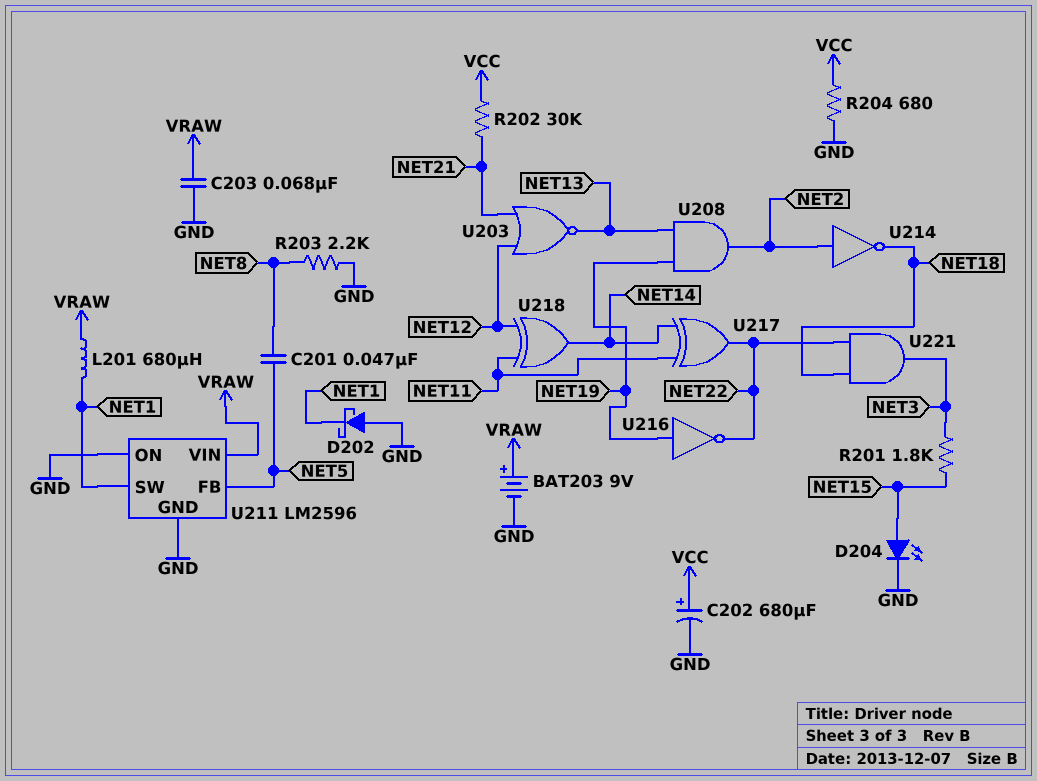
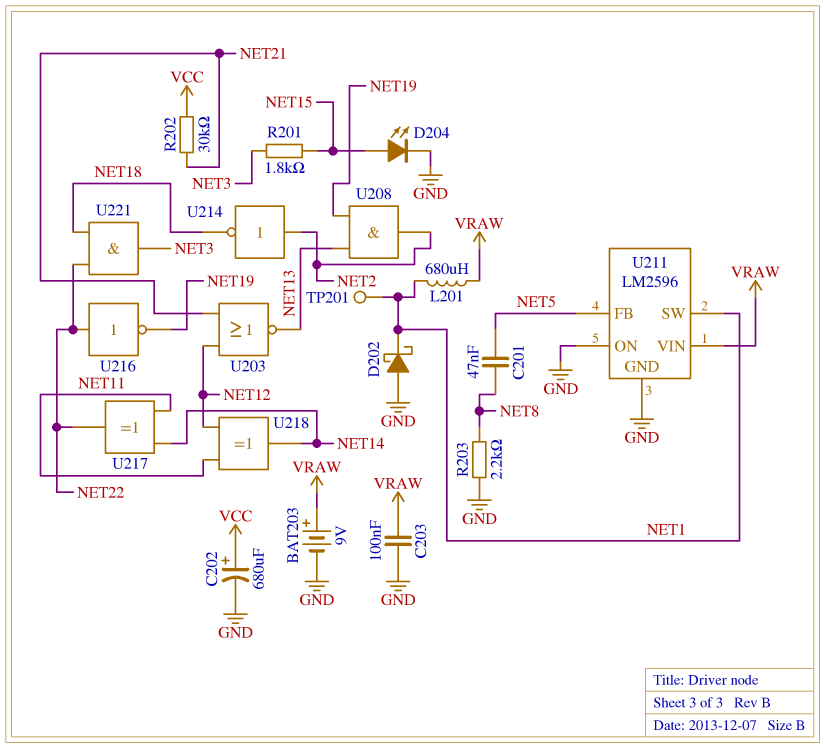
C203: 68nF (GND, VRAW) -> 100nF (GND, VRAW)
R204: 680 (GND, VCC) -> none
TP201: none -> test point (NET1)
U216: NOT (in NET19, out NET22) -> NOT (in NET22, out NET19)

